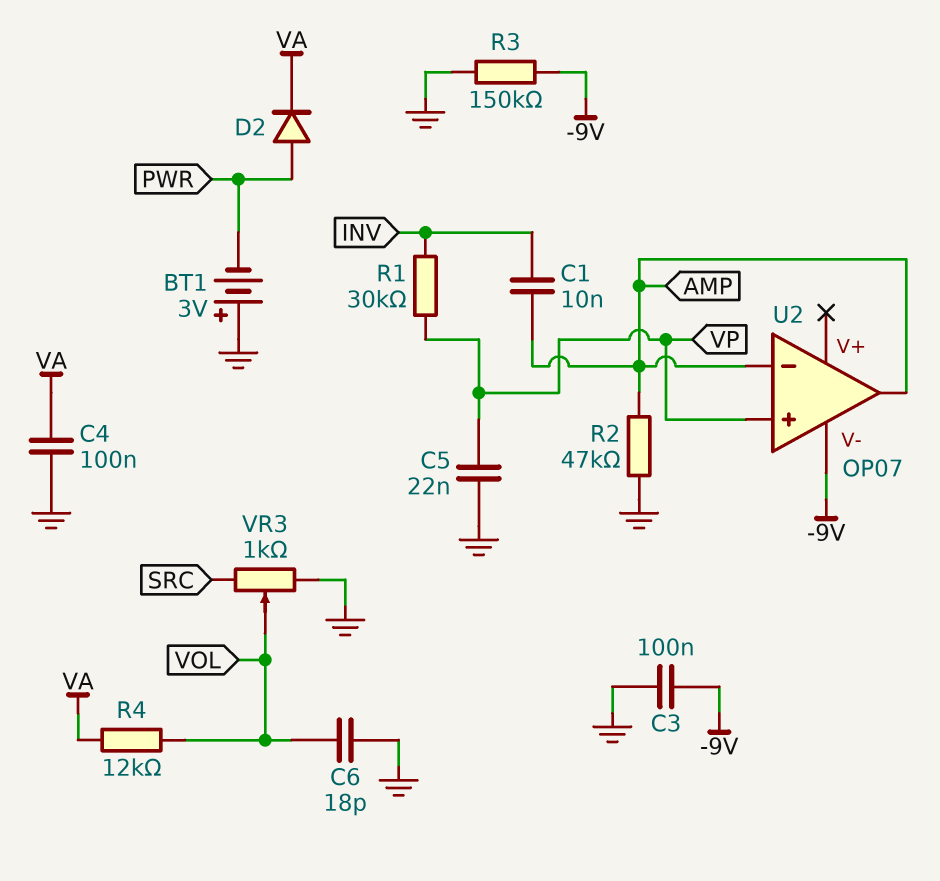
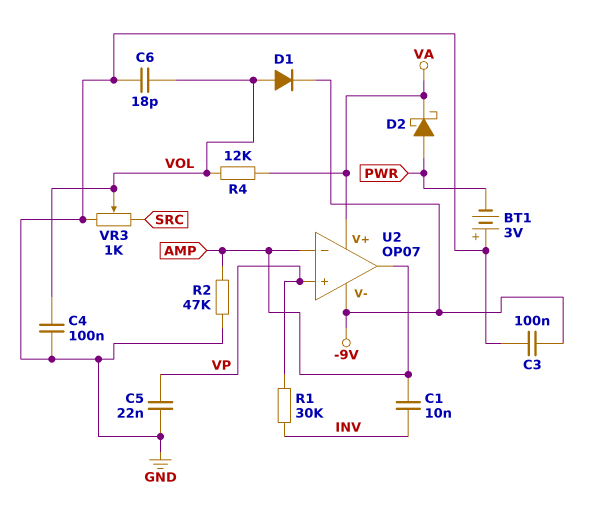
C4: 100nF (GND, VA) -> 100nF (GND, VOL)
D1: none -> diode (A VOL, K -9V)
D2: diode (A PWR, K VA) -> schottky (A PWR, K VA)
R3: 150k (-9V, GND) -> none
U2 pin V+: none -> VA

